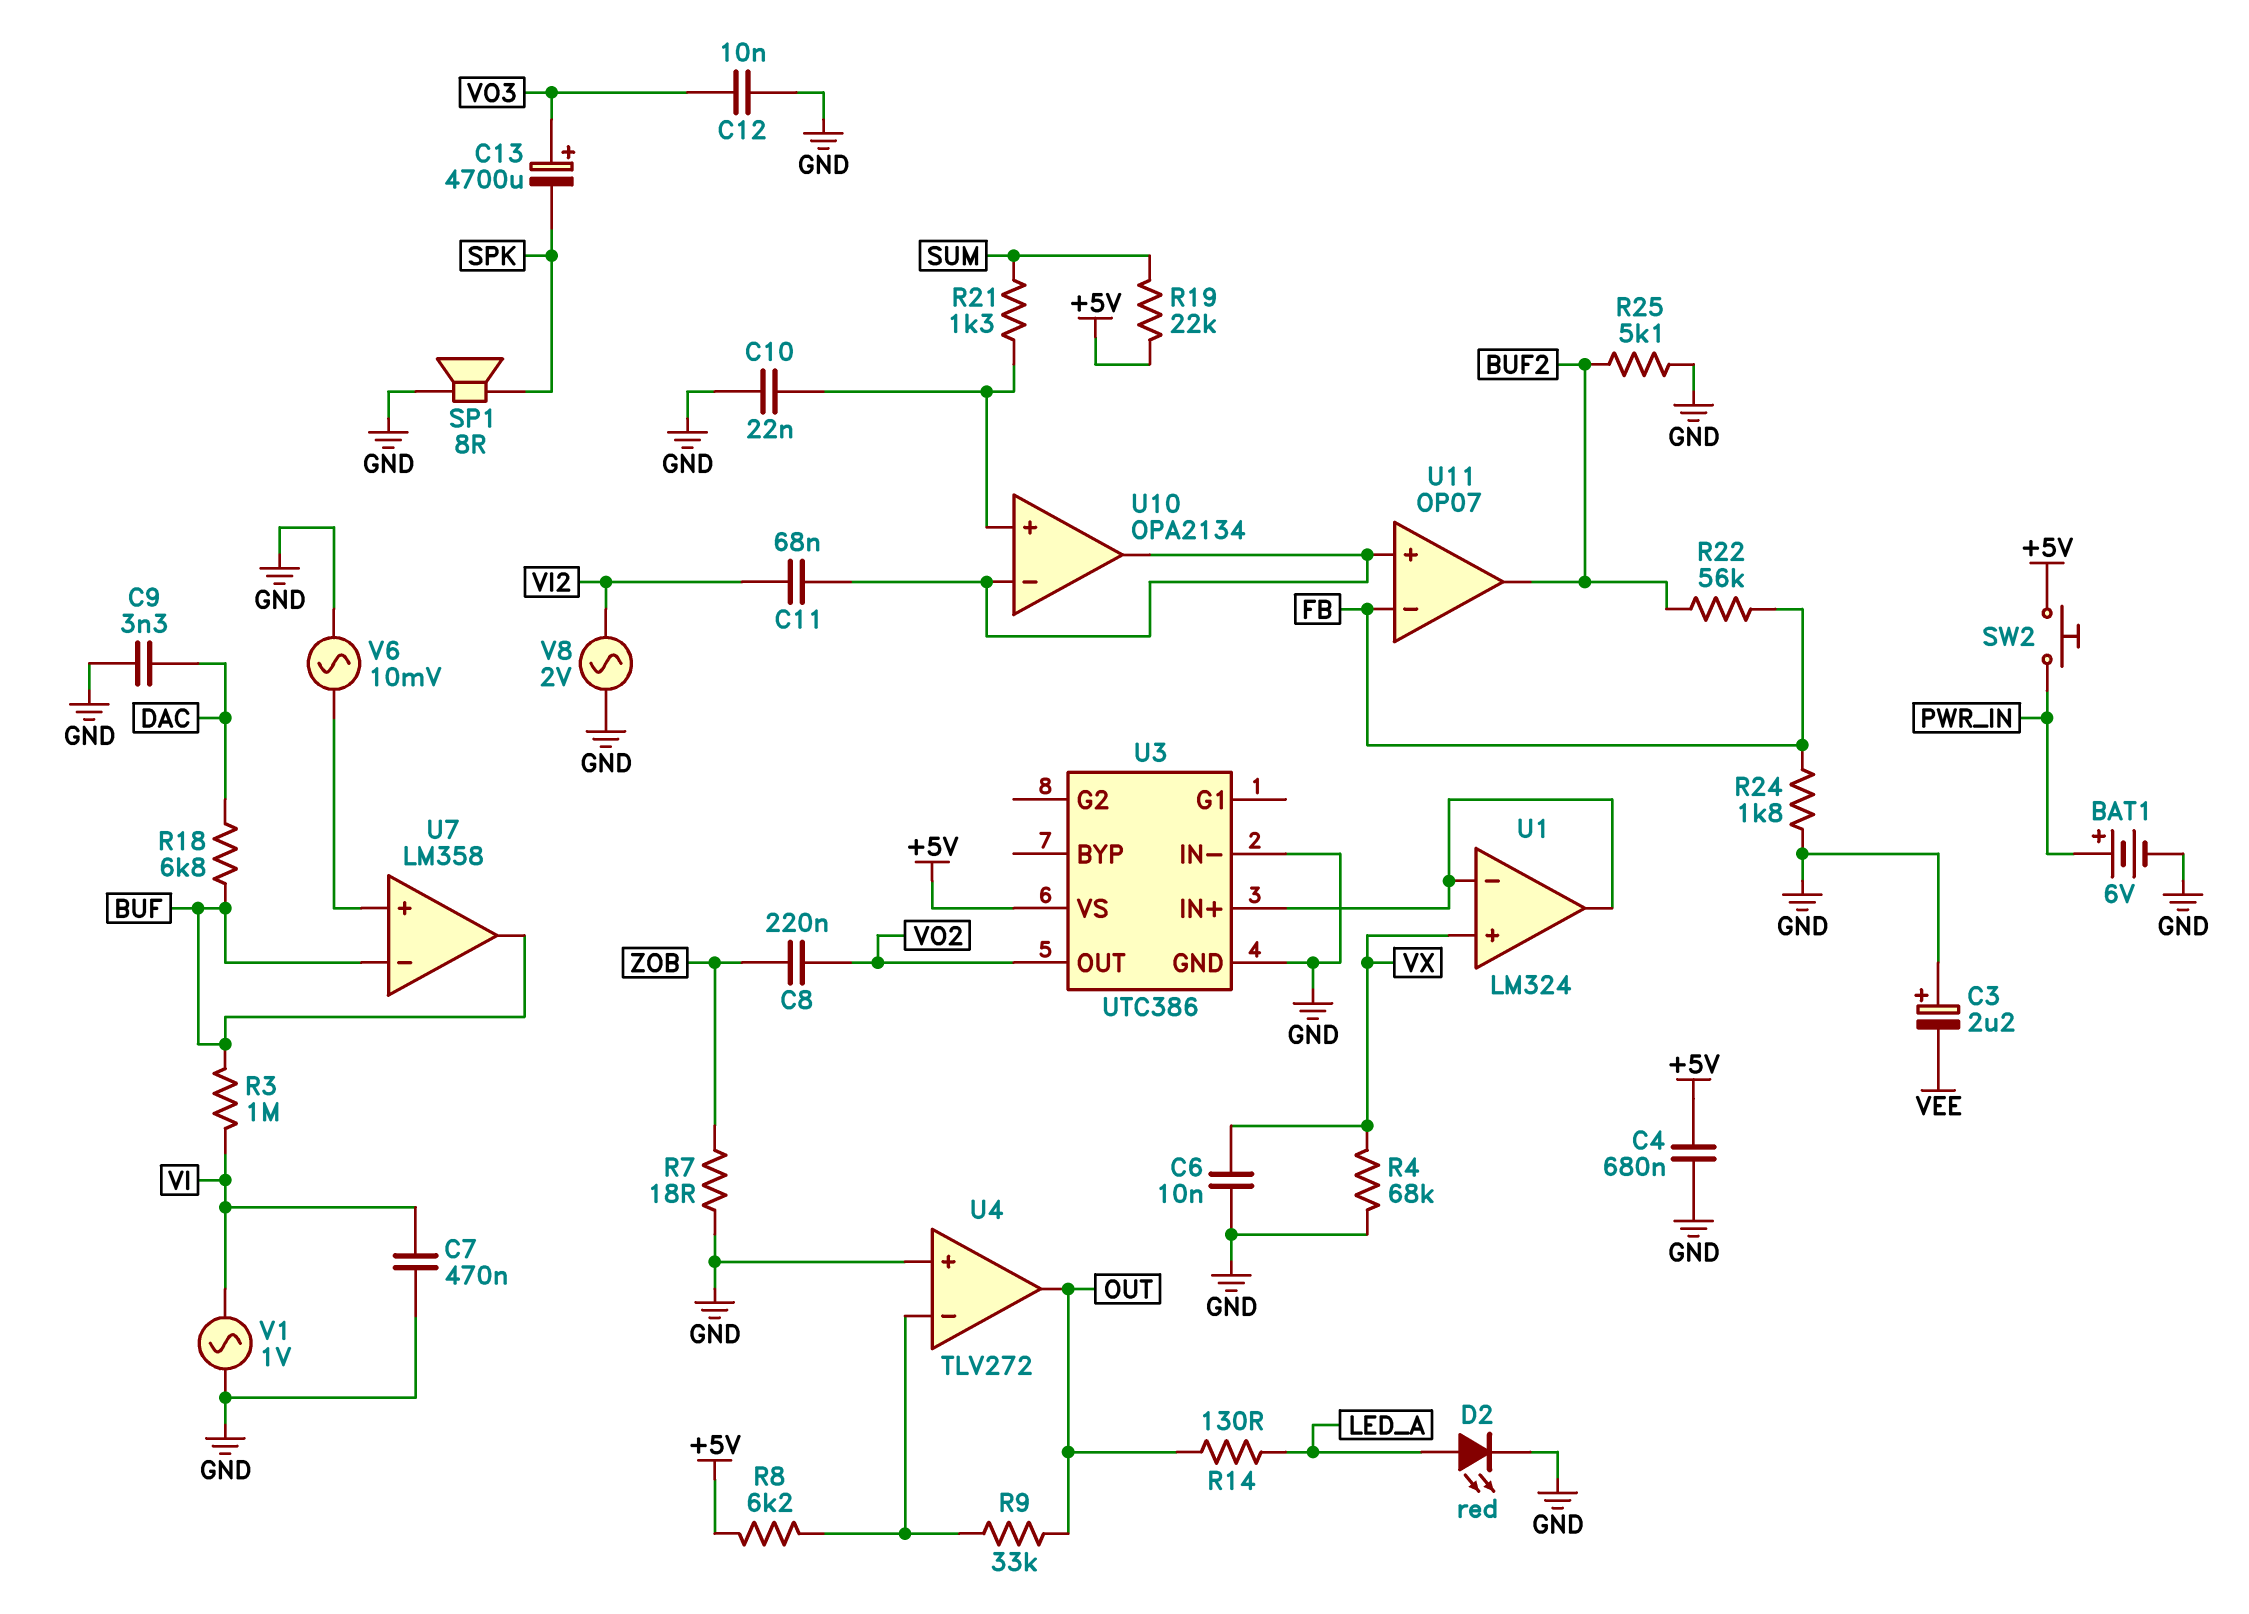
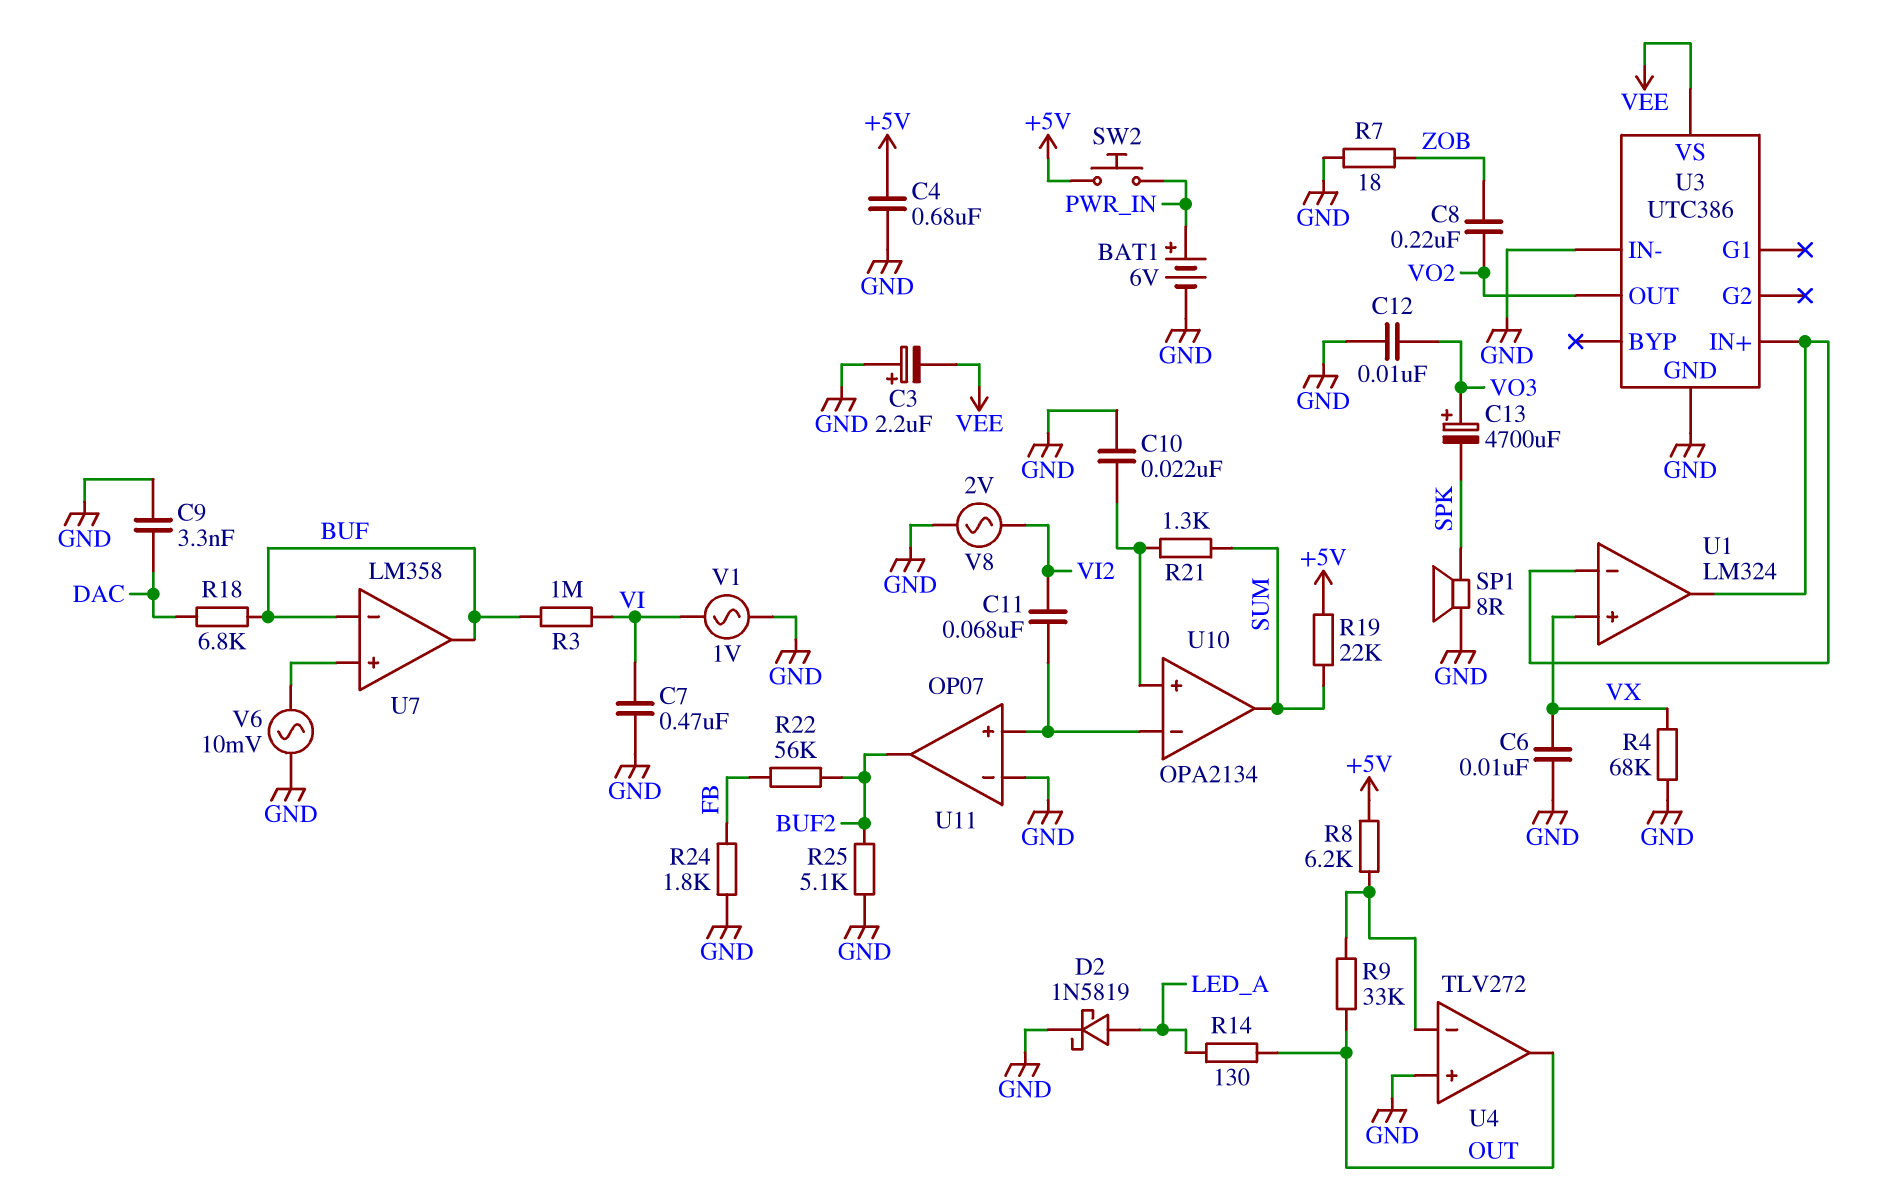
D2: LED red (A LED_A, K GND) -> schottky 1N5819 (A LED_A, K GND)
U3 pin VS: +5V -> VEE
U10 pin out: U10/in- -> SUM
U11 pin in-: FB -> GND

